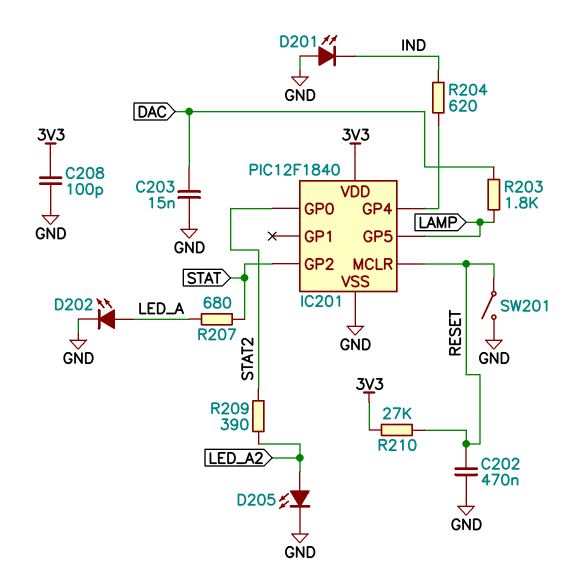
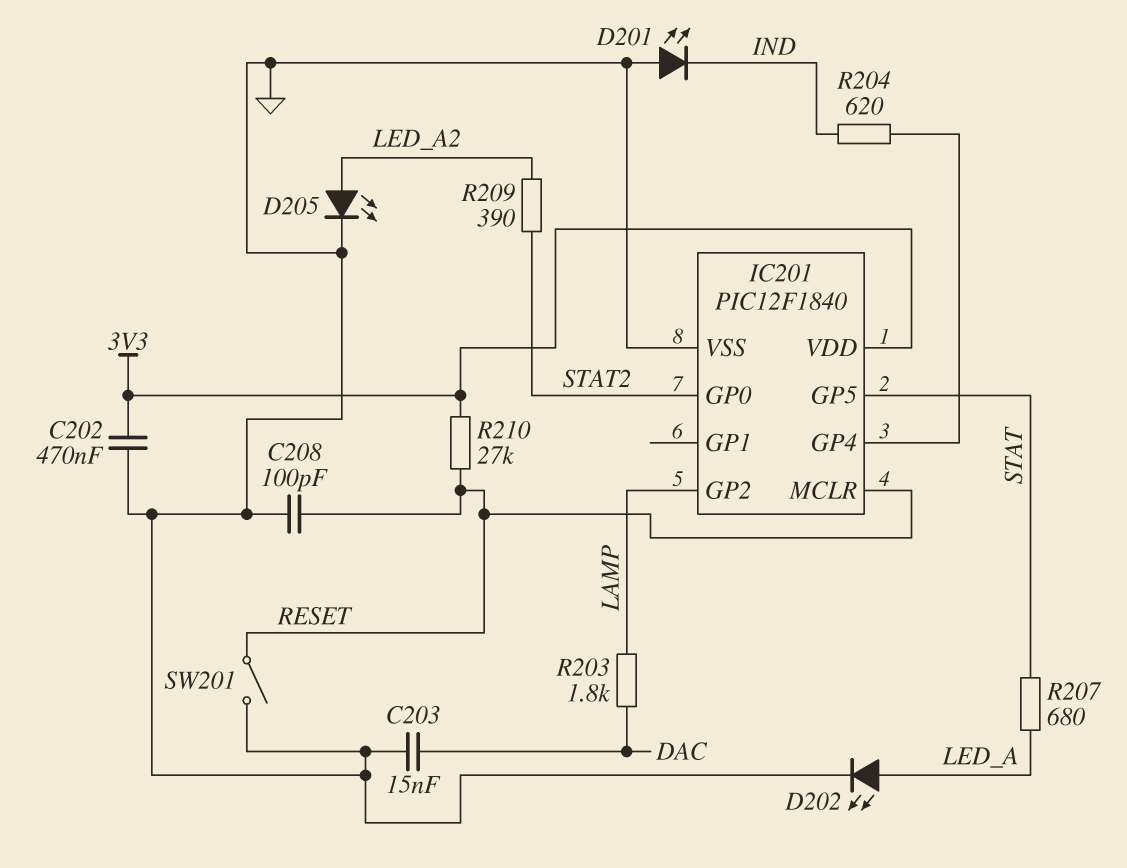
C202: 470nF (GND, RESET) -> 470nF (3V3, GND)
C208: 100pF (3V3, GND) -> 100pF (GND, RESET)
IC201 pin GP2: STAT -> LAMP
IC201 pin GP5: LAMP -> STAT

